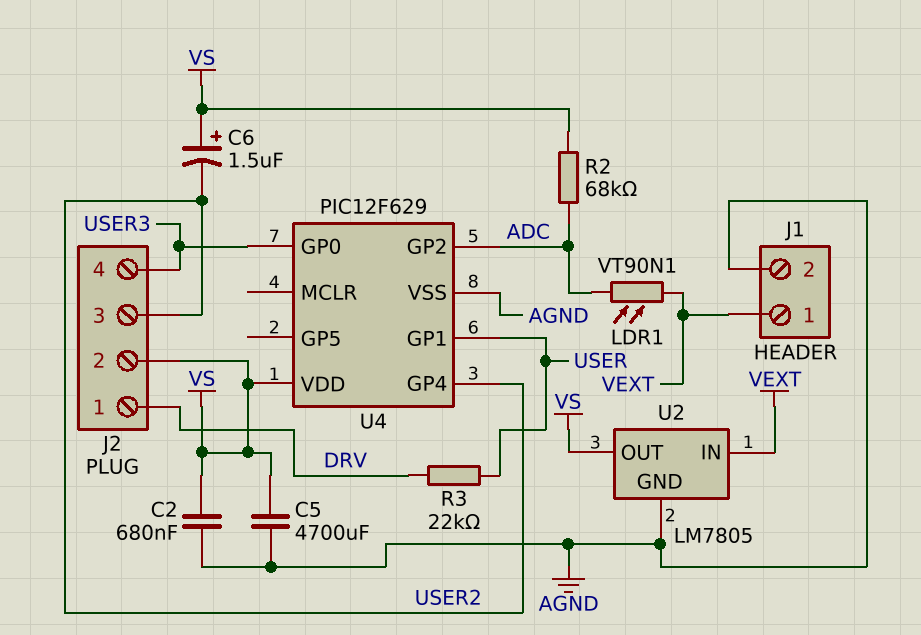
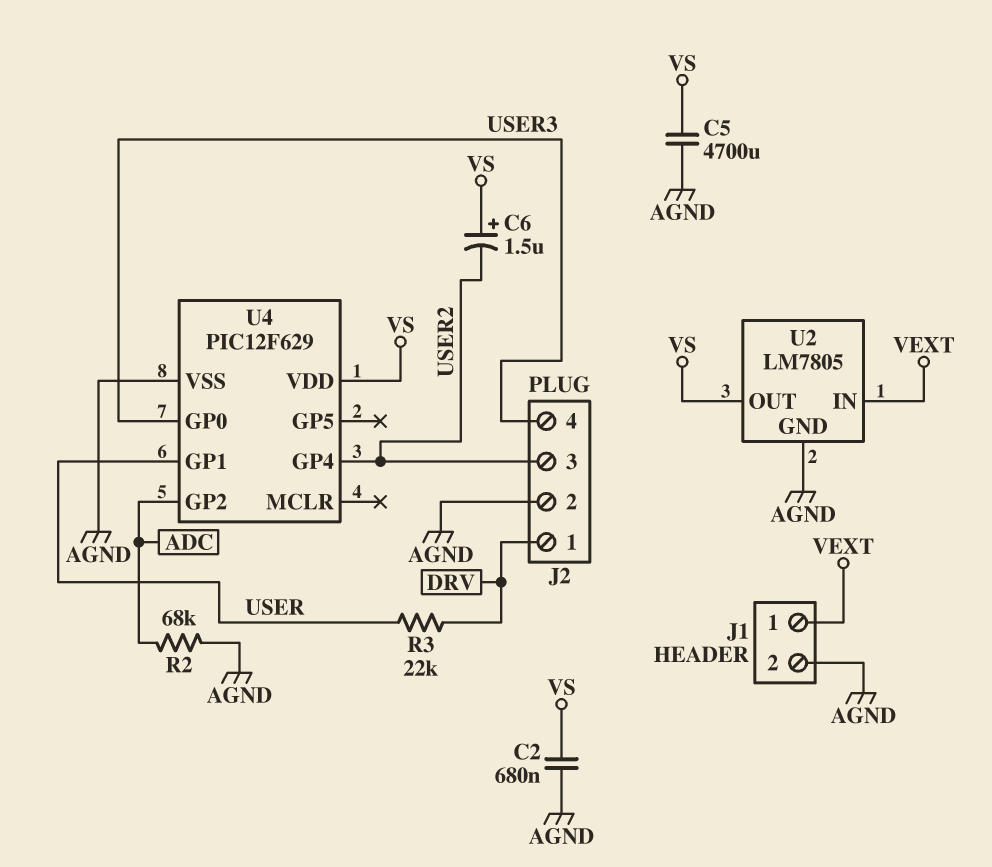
J2 pin 2: VS -> AGND
LDR1: VT90N1 (ADC, VEXT) -> none
R2: 68k (ADC, VS) -> 68k (ADC, AGND)

